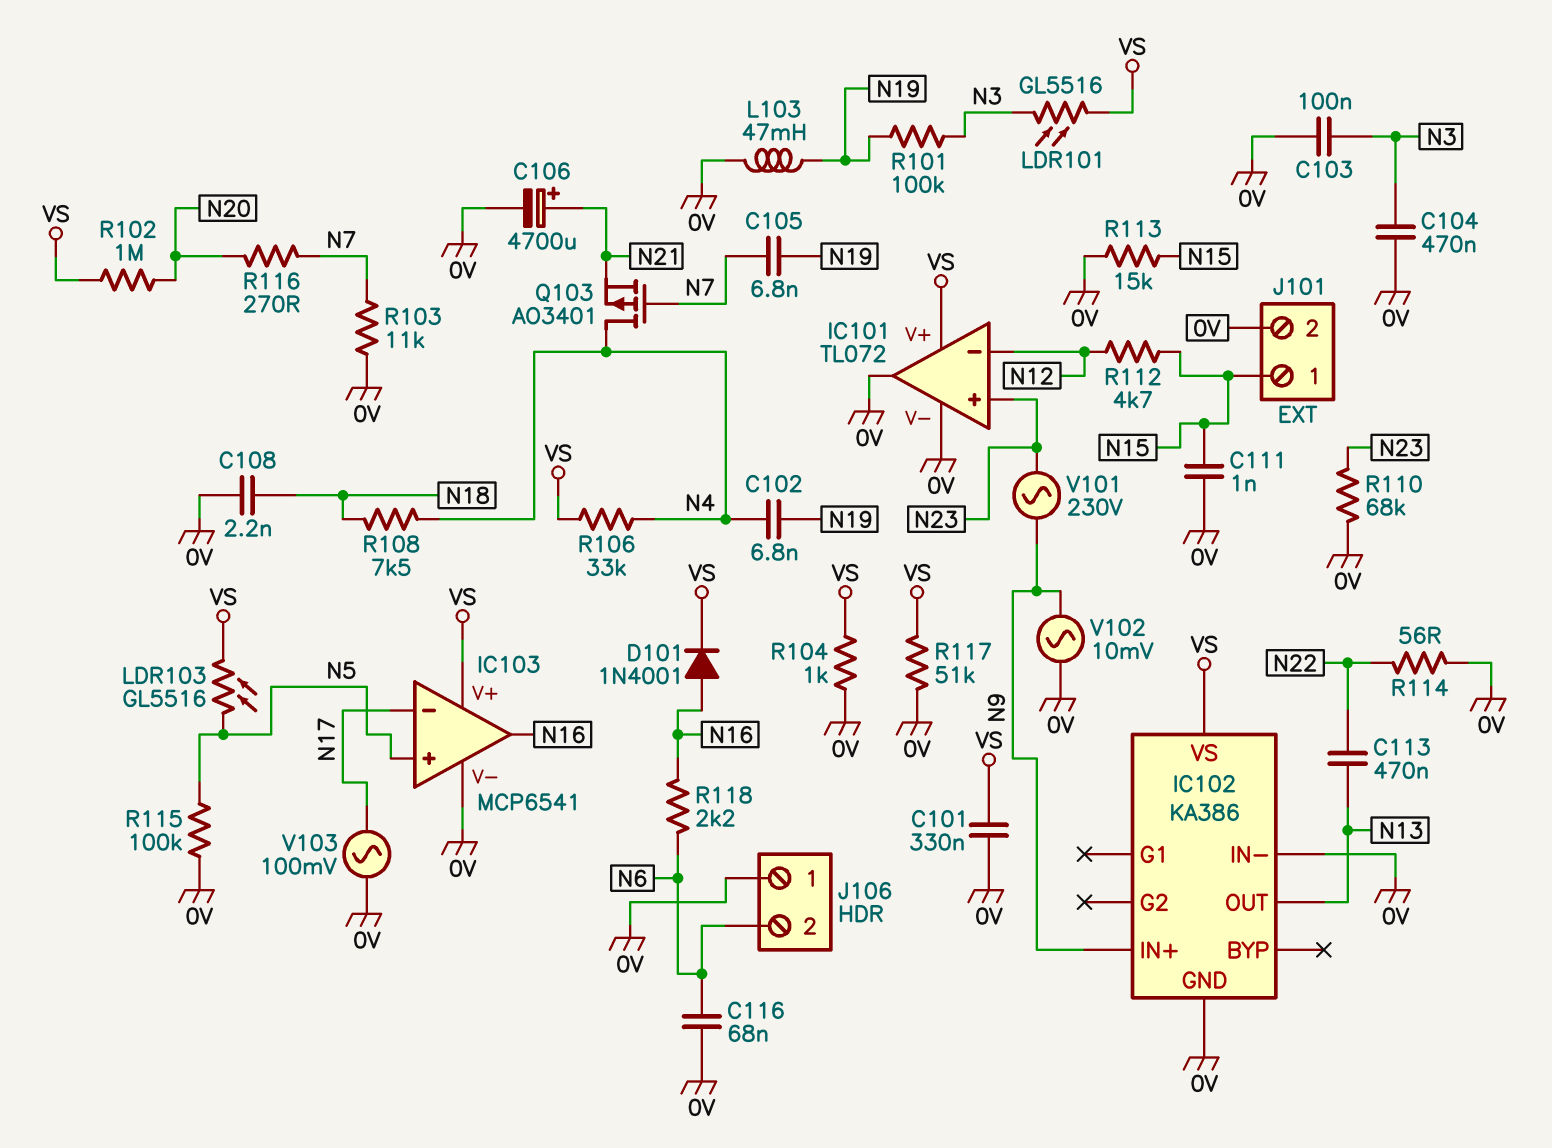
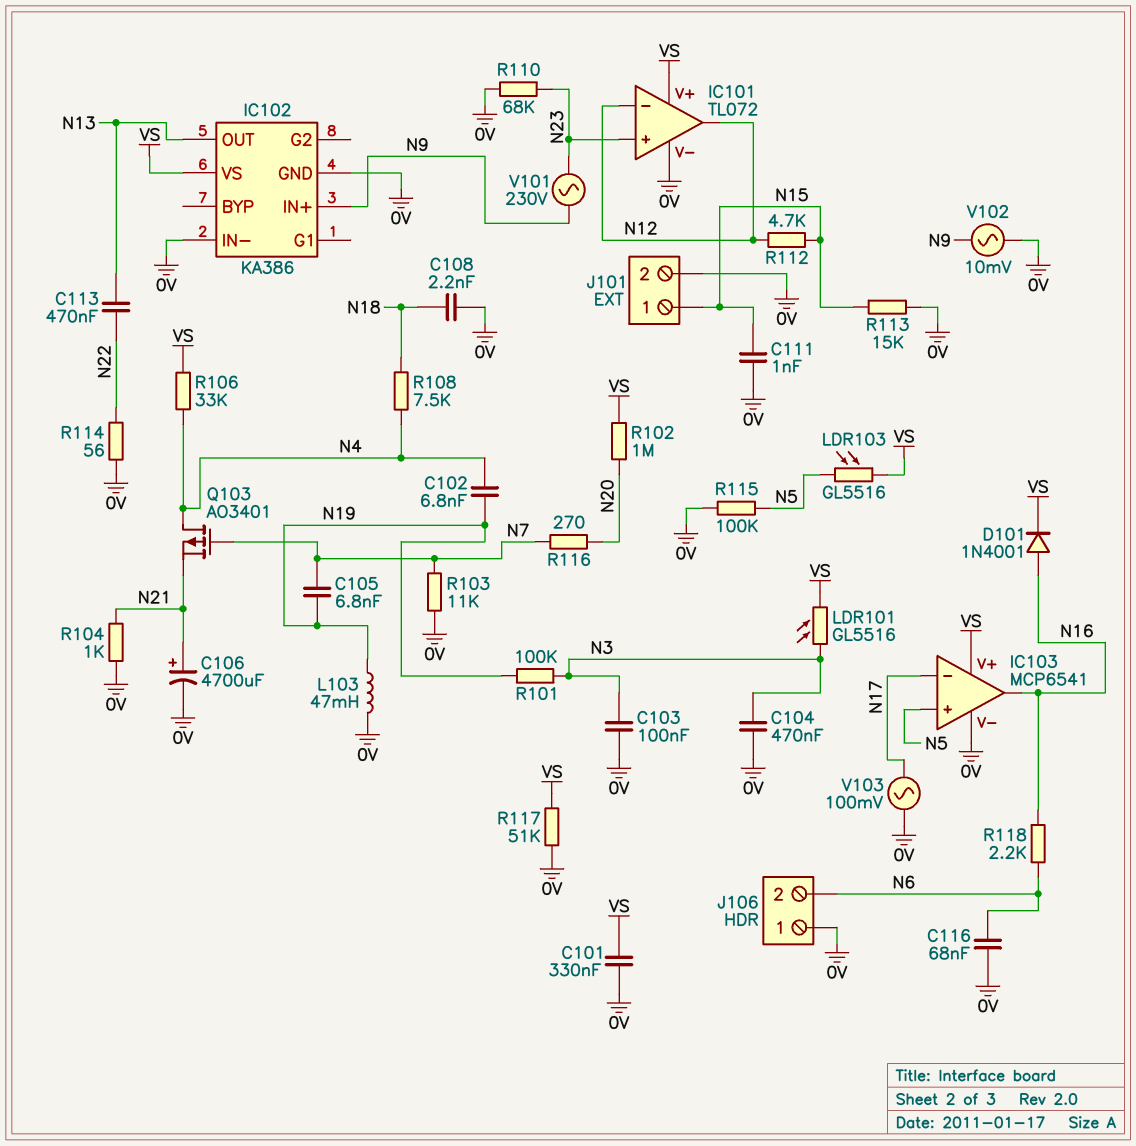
IC101 pin out: 0V -> N12
R104: 1k (0V, VS) -> 1k (0V, N21)

